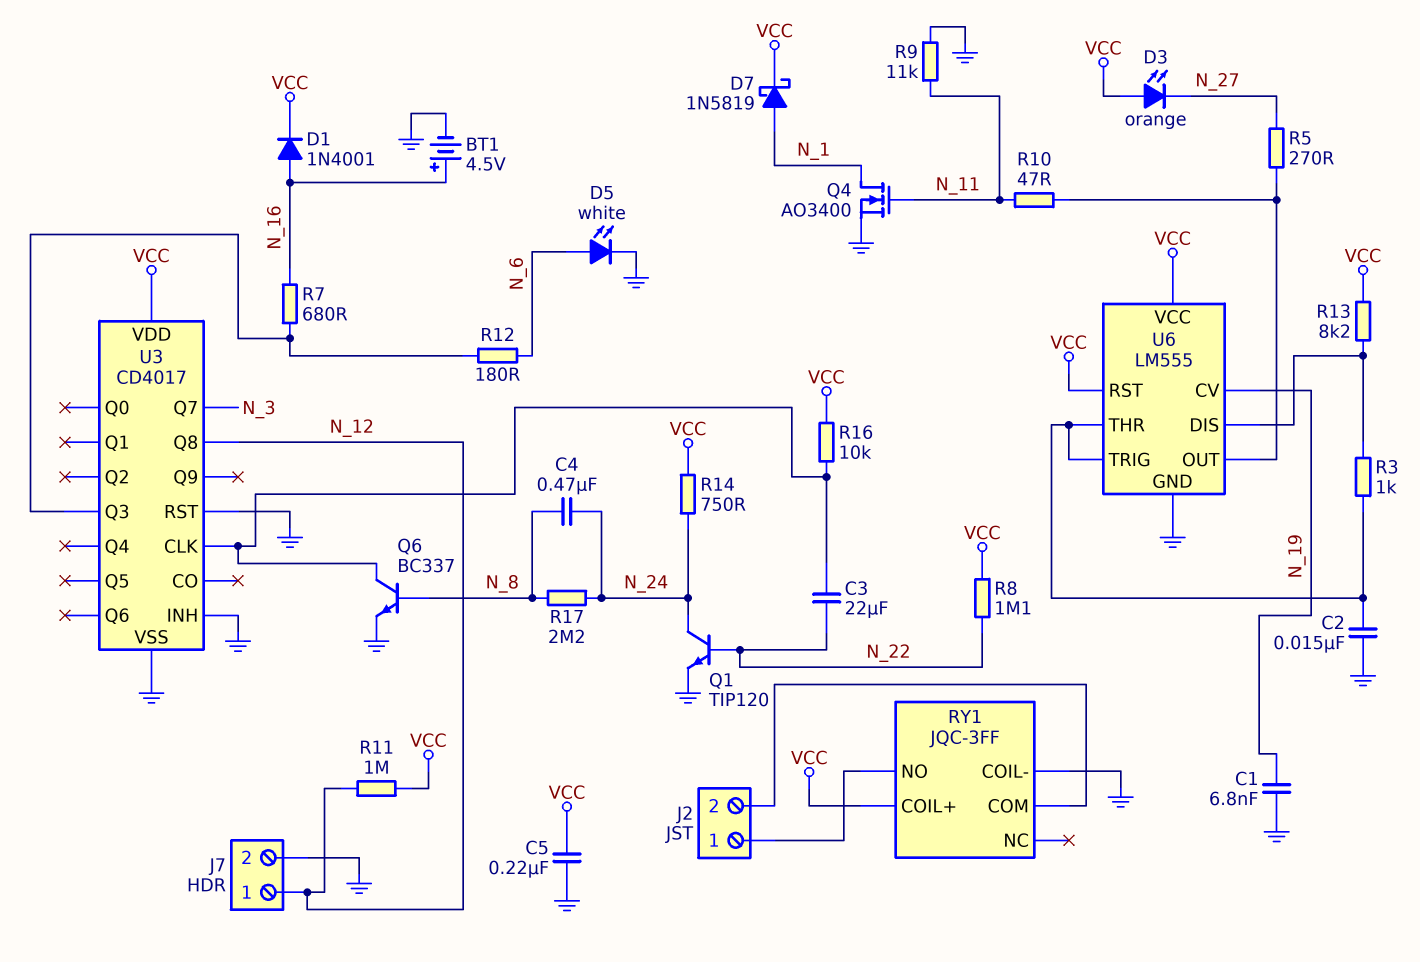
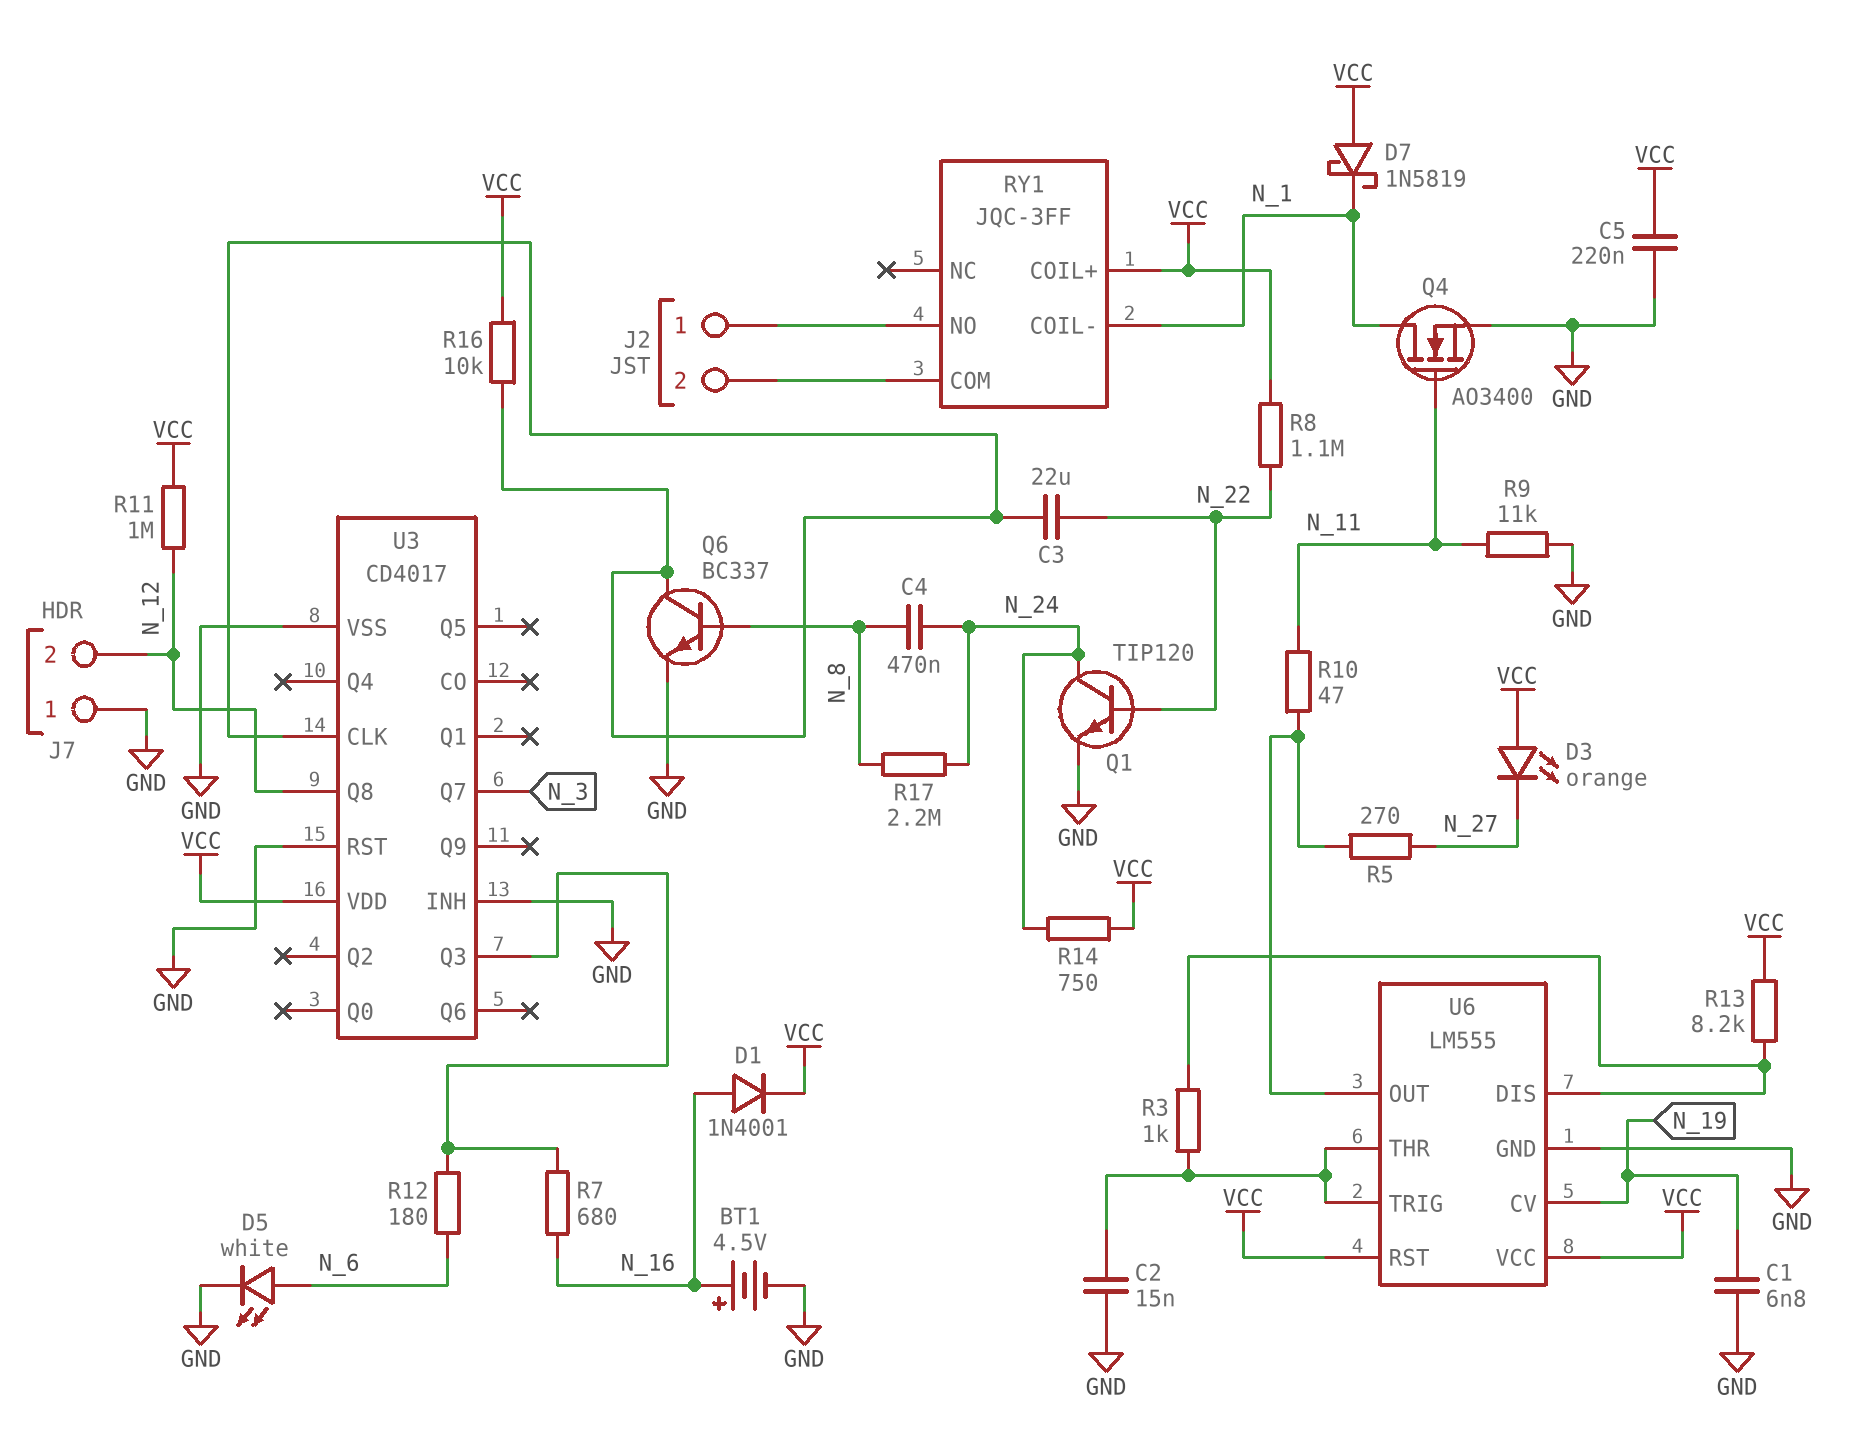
D7: schottky 1N5819 (A N_1, K VCC) -> schottky 1N5819 (A VCC, K N_1)
J7 pin 1: N_12 -> GND
J7 pin 2: GND -> N_12
RY1 pin COIL-: GND -> N_1

